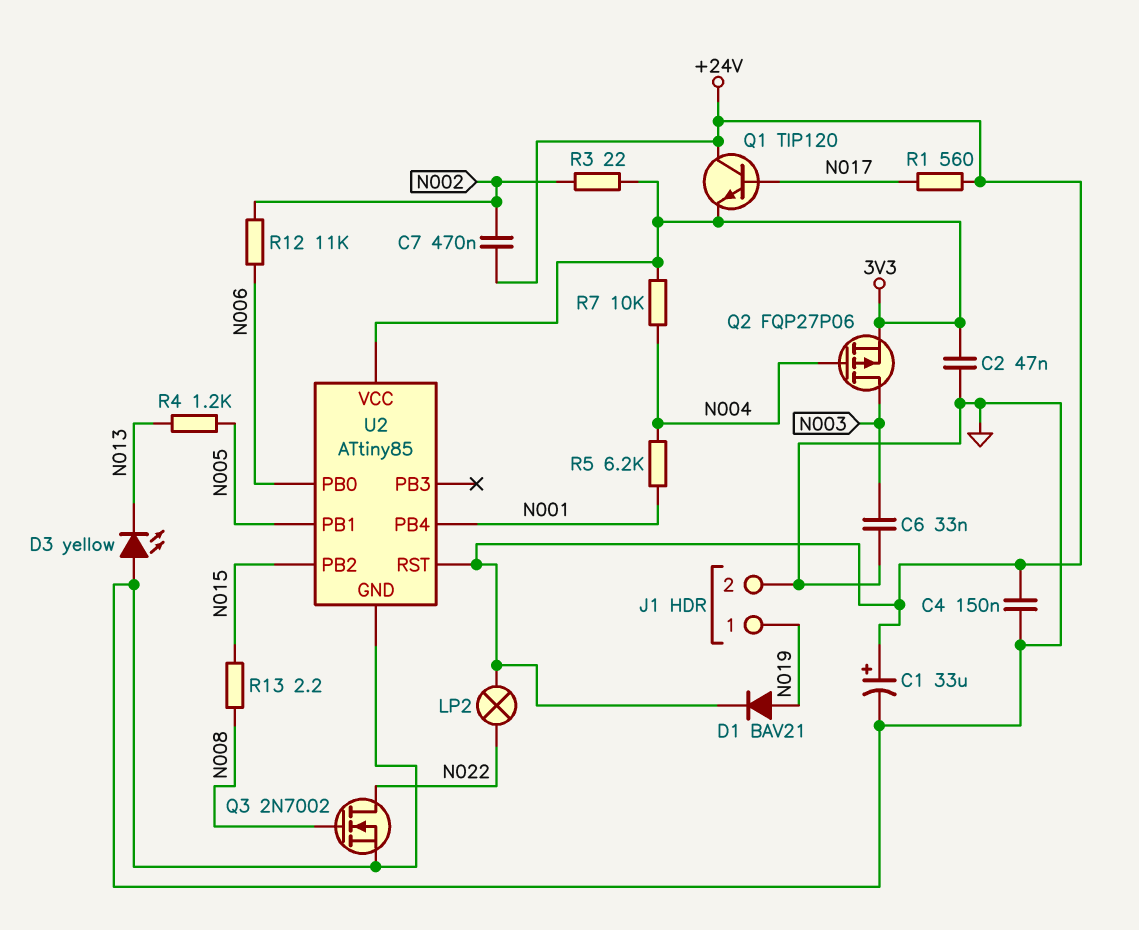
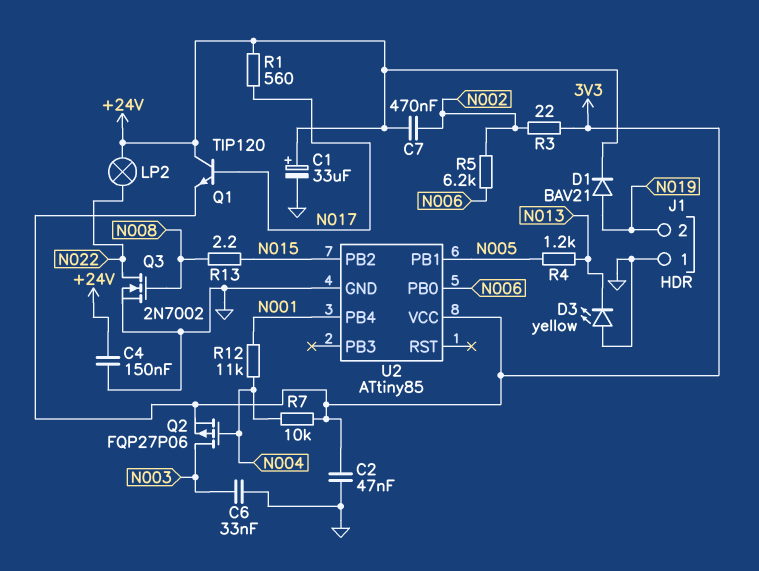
J1 pin 1: N019 -> GND
J1 pin 2: GND -> N019
R5: 6.2k (N001, N004) -> 6.2k (N002, N006)
R12: 11k (N002, N006) -> 11k (N001, N004)
U2 pin RST: +24V -> none

